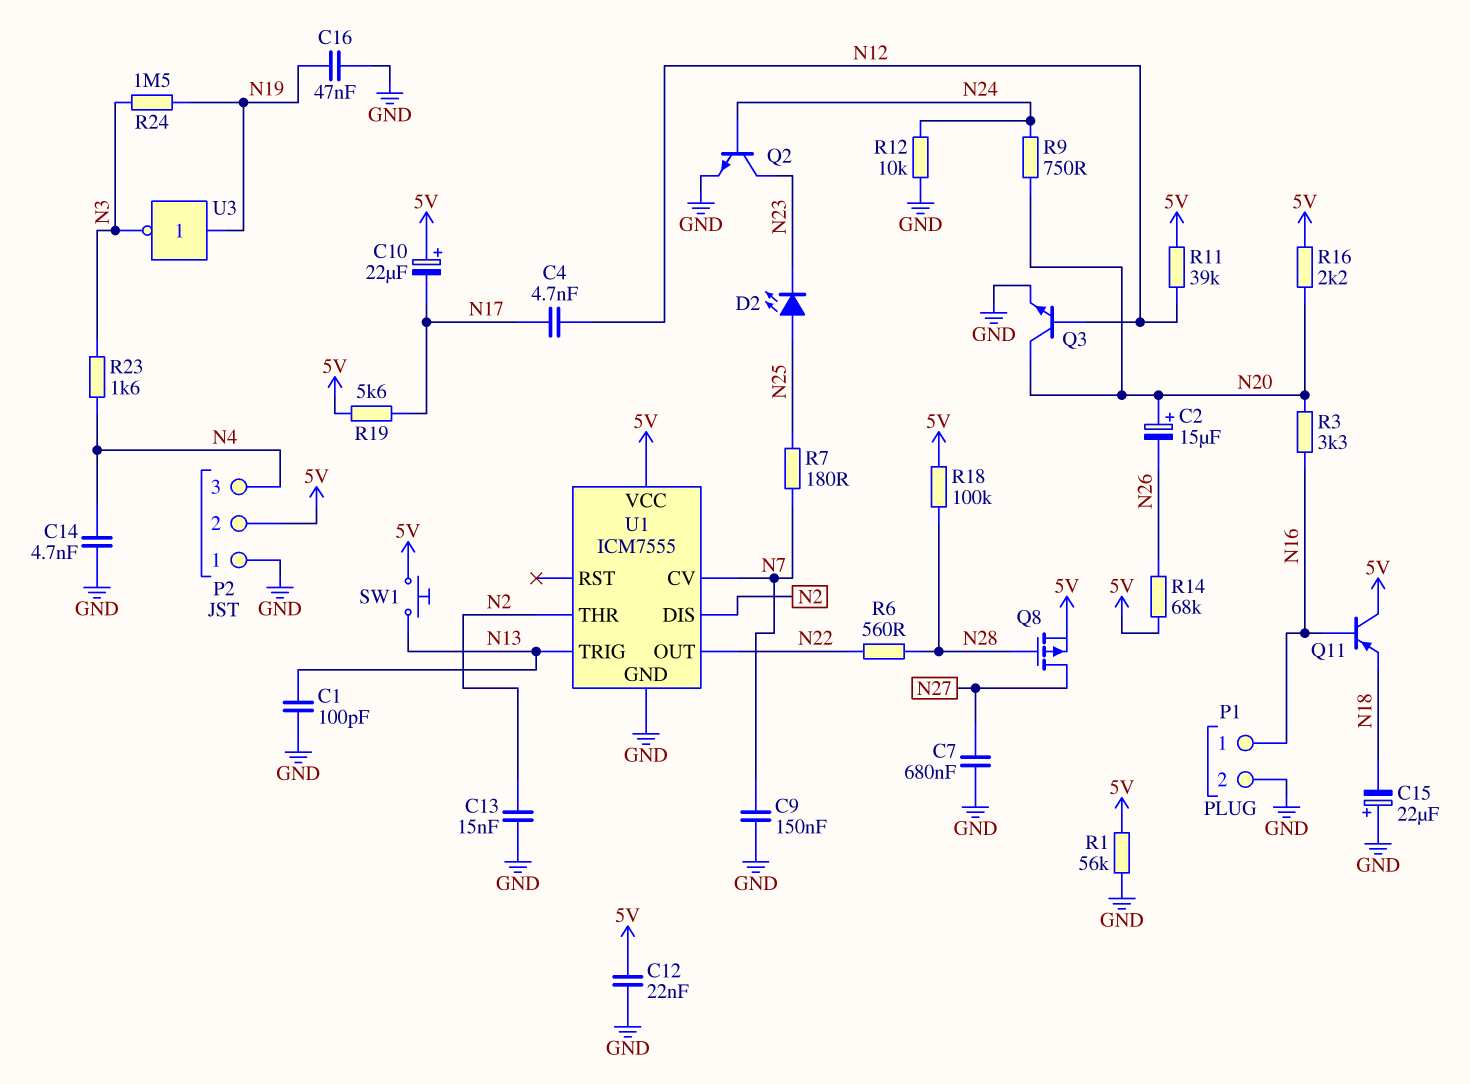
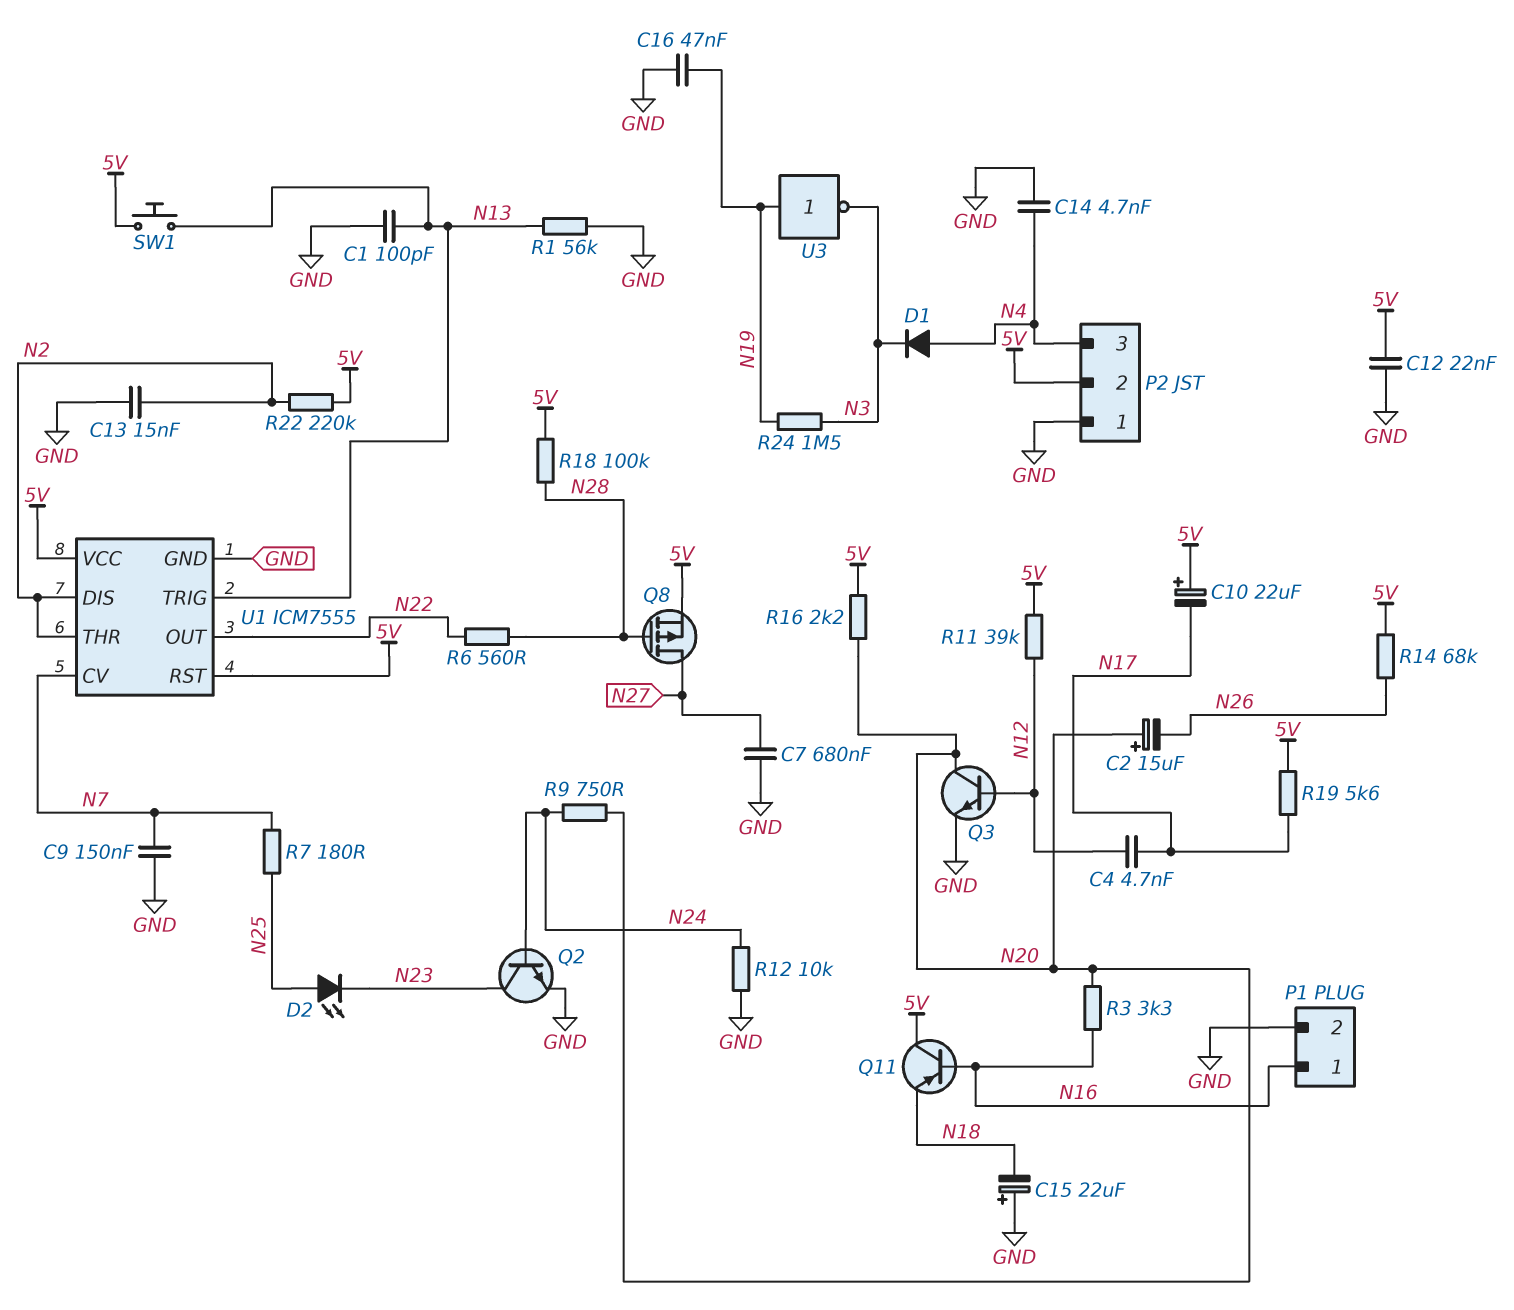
D1: none -> diode (A N4, K N3)
R1: 56k (5V, GND) -> 56k (GND, N13)
R22: none -> 220k (5V, N2)
R23: 1.6k (N3, N4) -> none
U1 pin RST: none -> 5V

